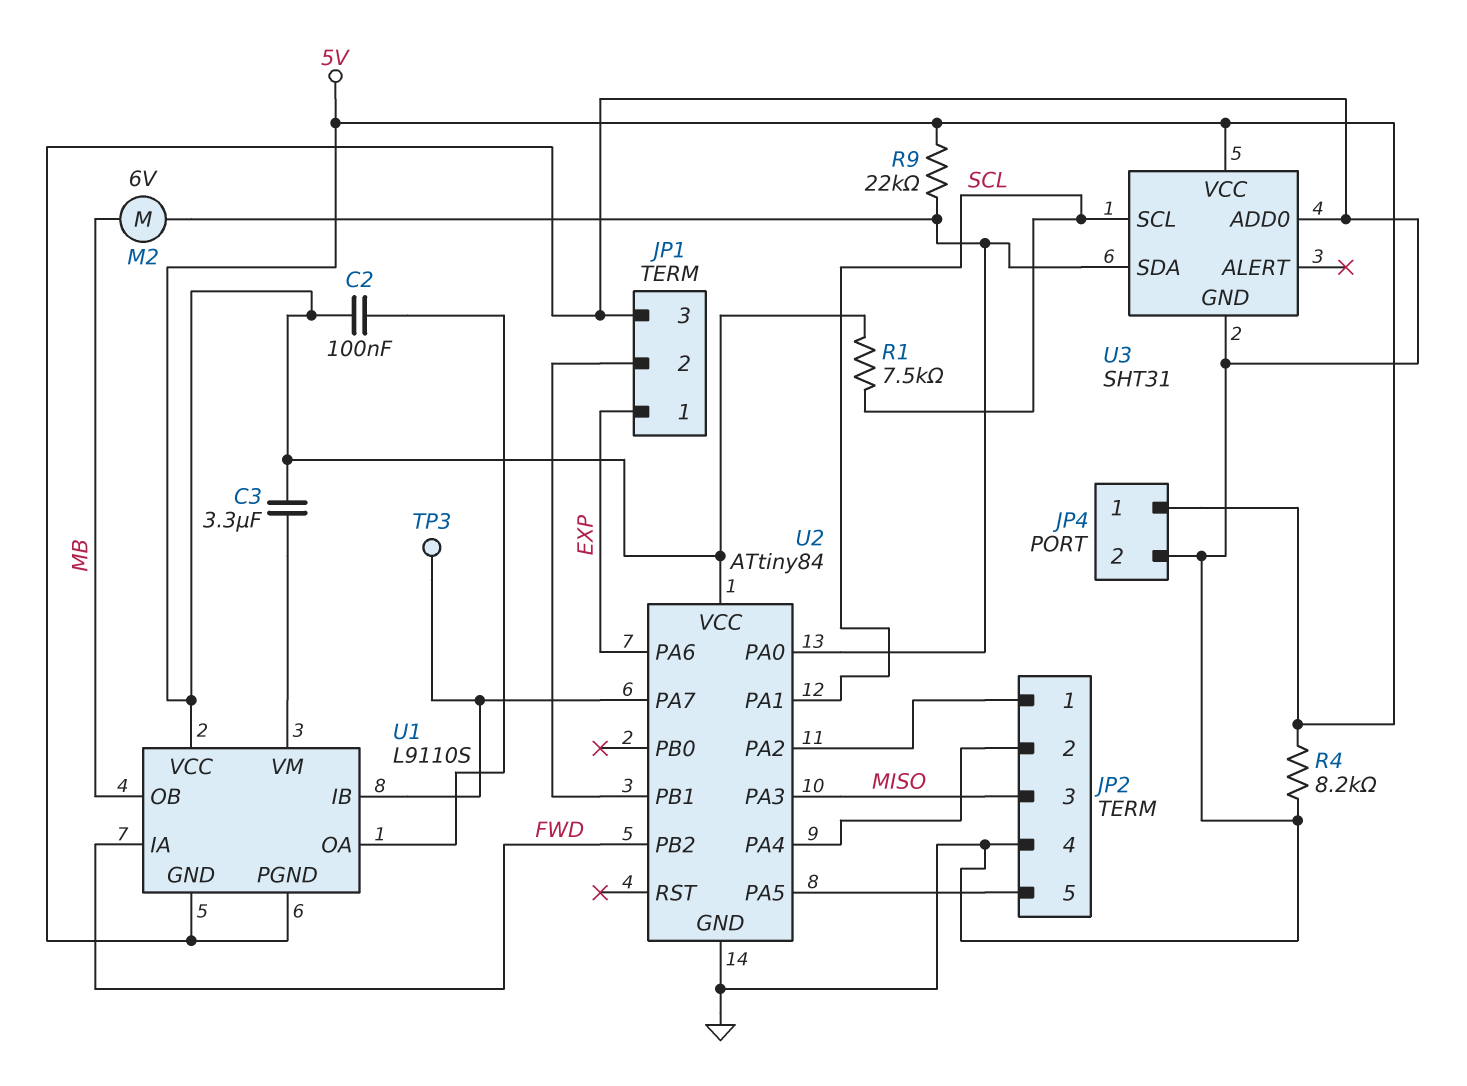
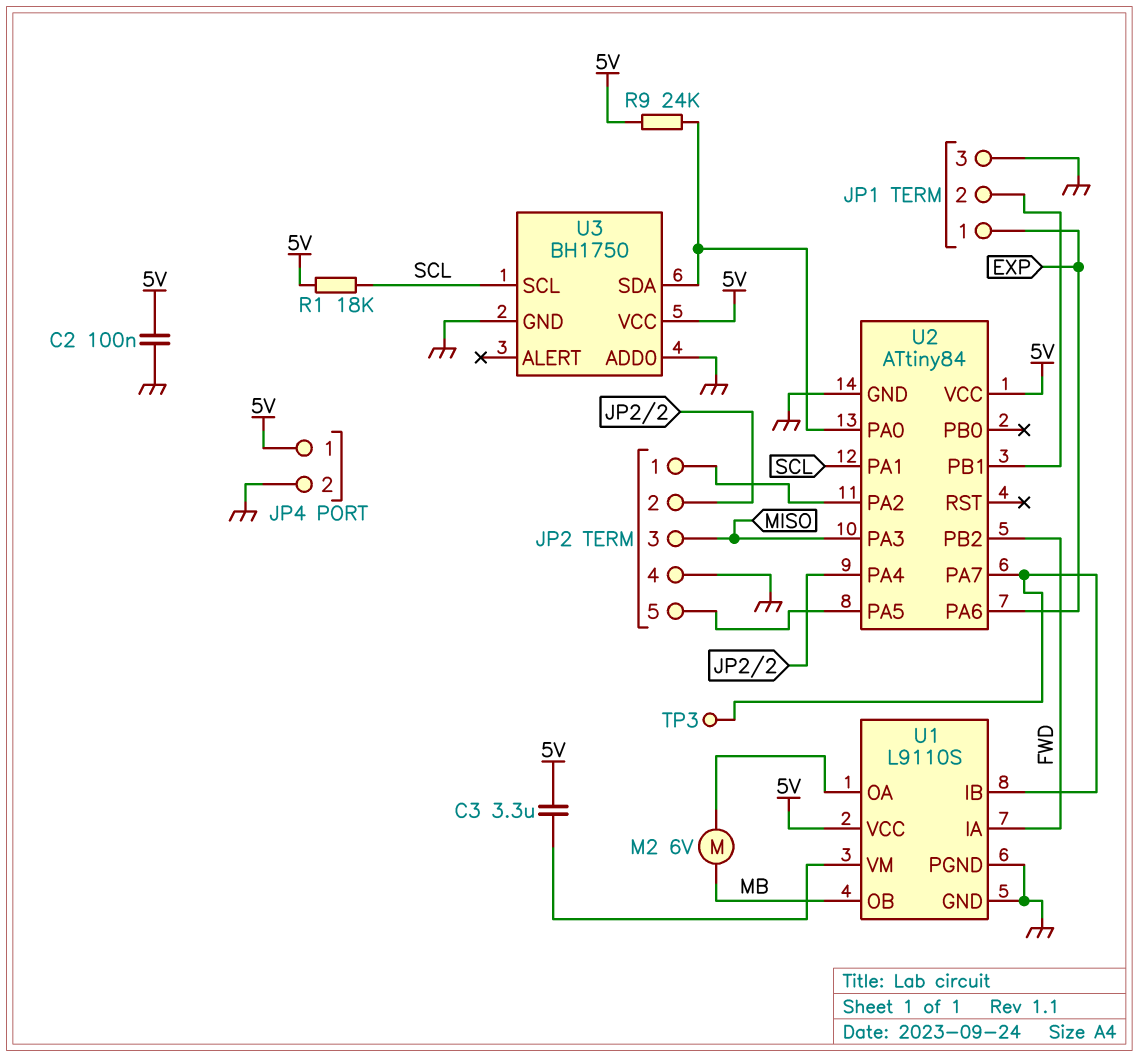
C2: 100nF (5V, U1/OA) -> 100nF (5V, GND)
M2: motor 6V (MB, U2/PA0) -> motor 6V (MB, U1/OA)
R1: 7.5k (5V, SCL) -> 18k (5V, SCL)
R4: 8.2k (5V, GND) -> none
R9: 22k (5V, U2/PA0) -> 24k (5V, U2/PA0)
U3: SHT31 -> BH1750

